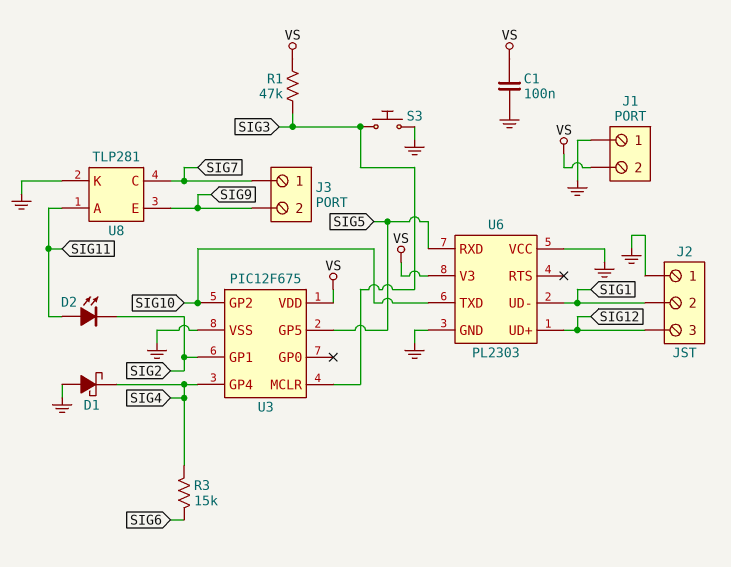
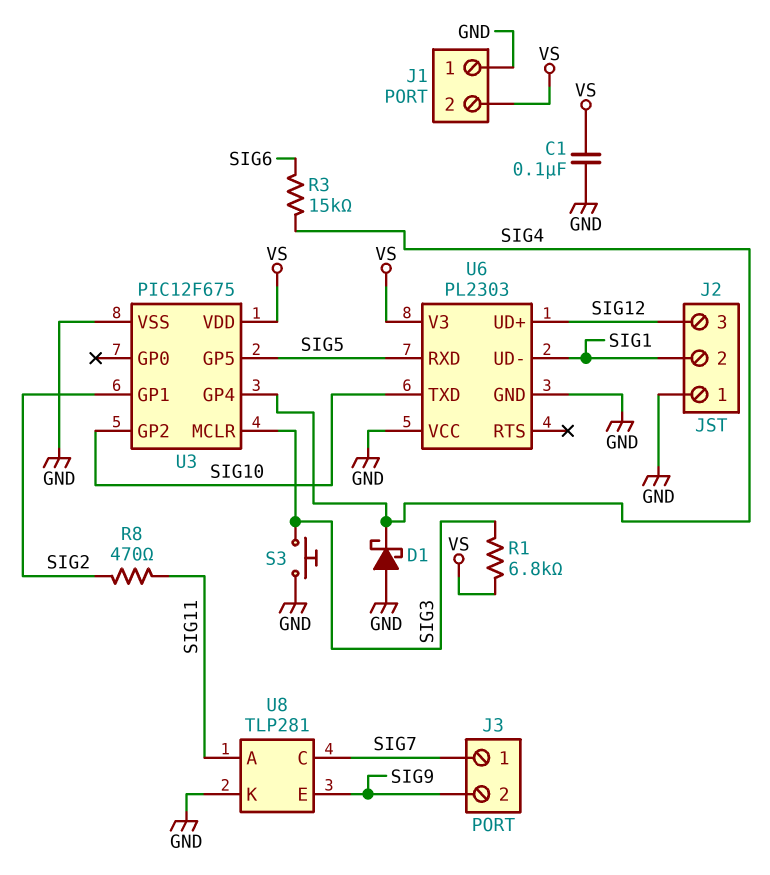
D2: LED (A SIG11, K SIG2) -> none
R1: 47k (SIG3, VS) -> 6.8k (SIG3, VS)
R8: none -> 470 (SIG2, SIG11)

